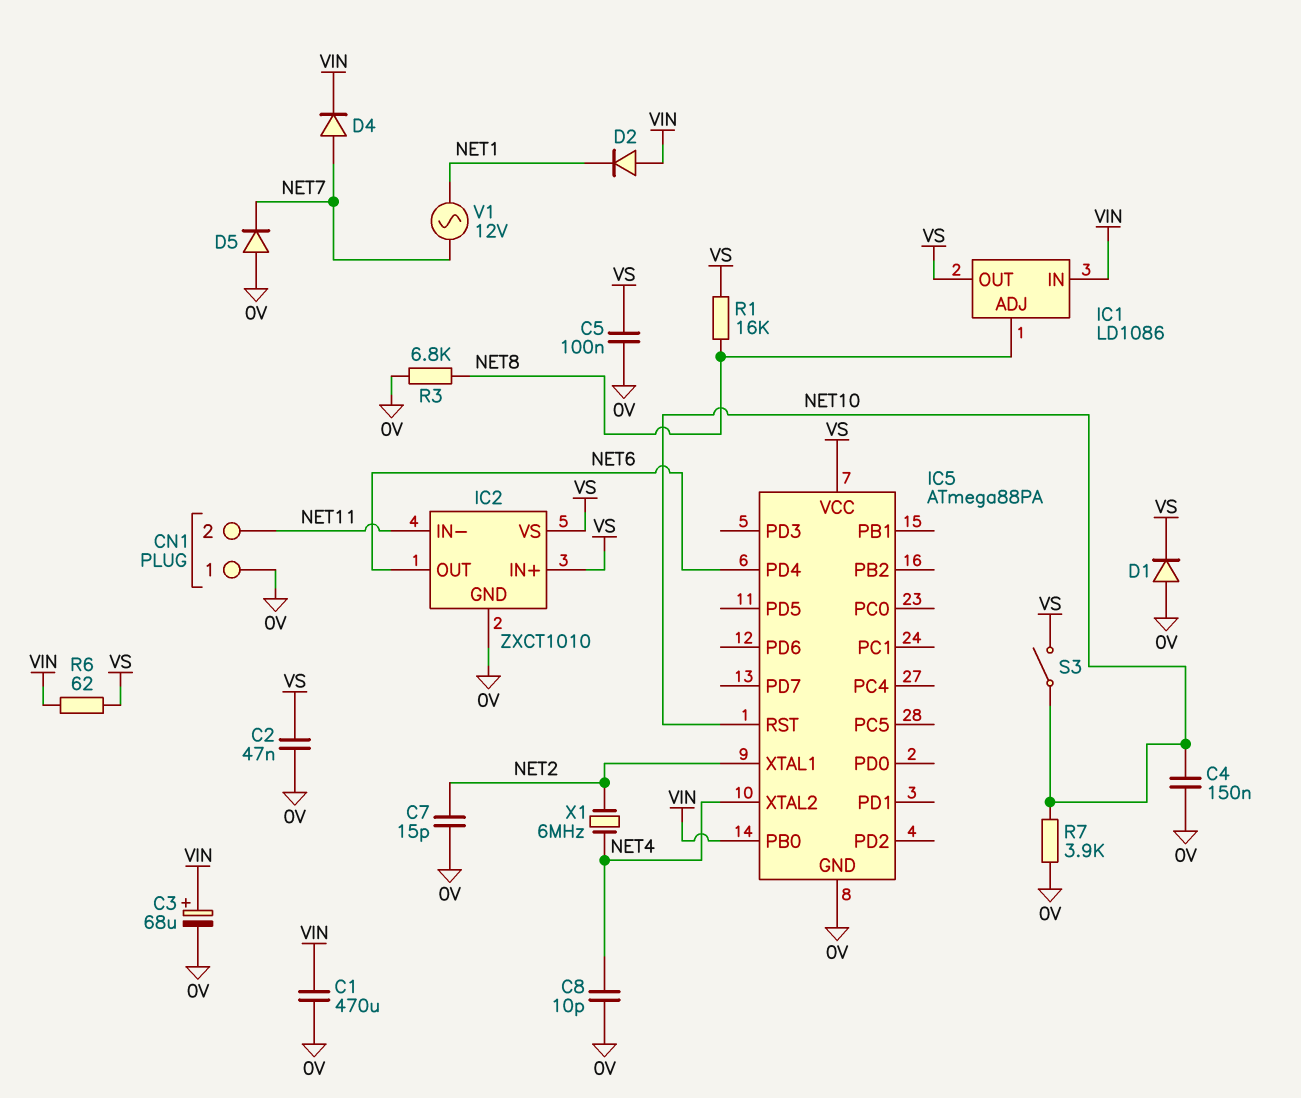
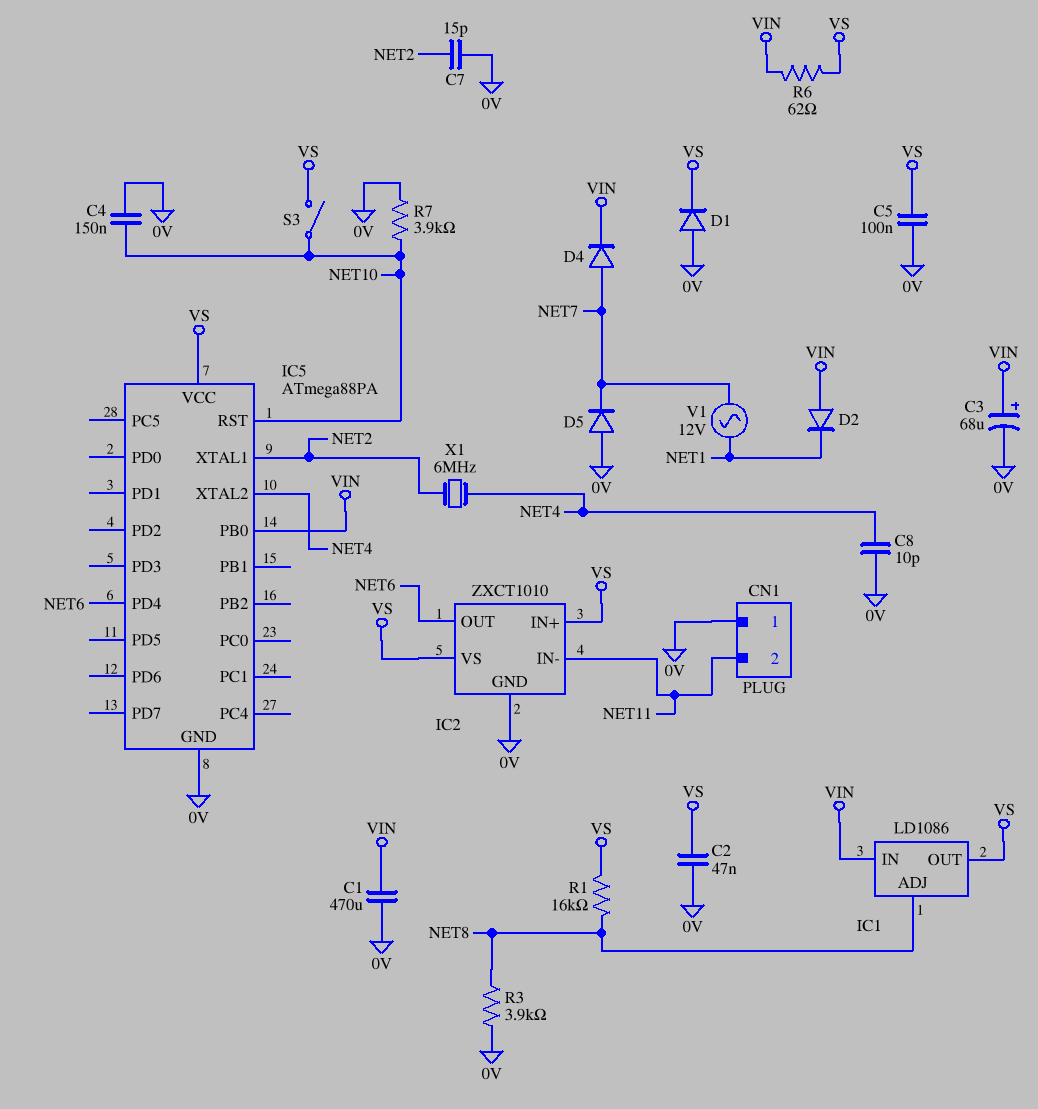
R3: 6.8k (0V, NET8) -> 3.9k (0V, NET8)

